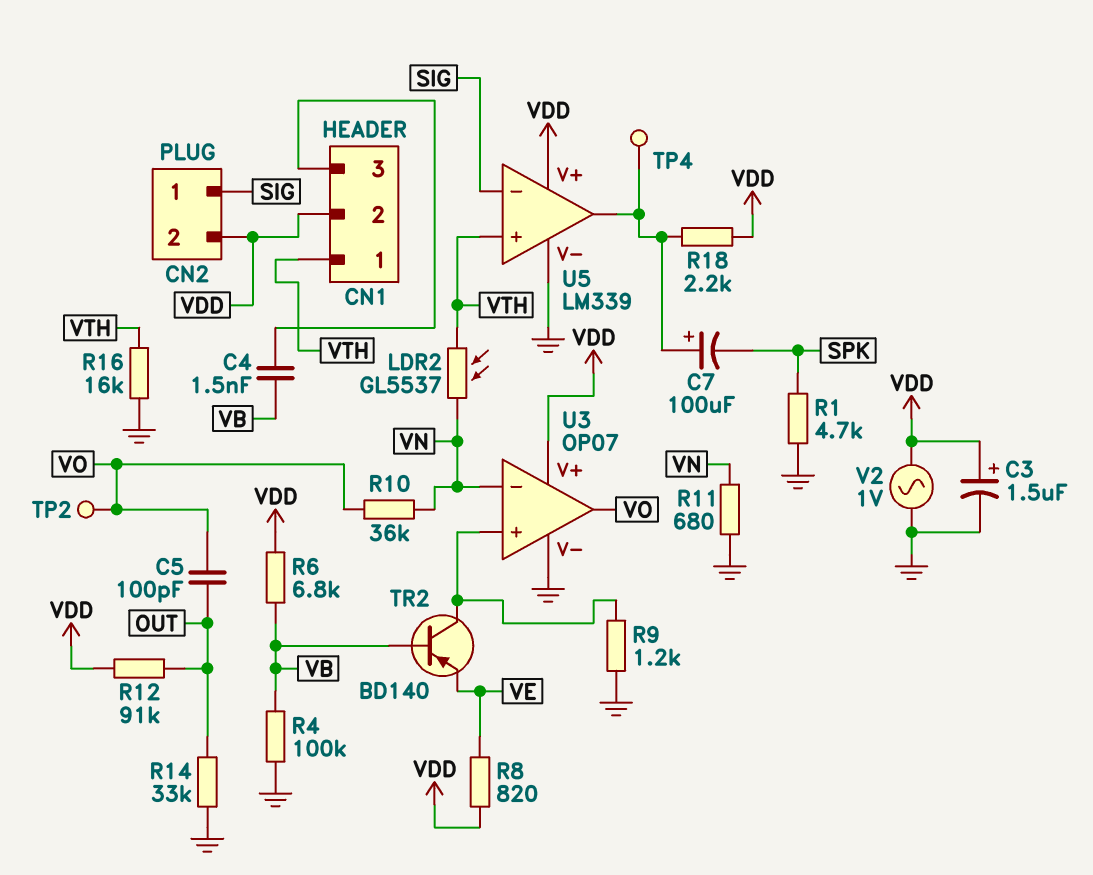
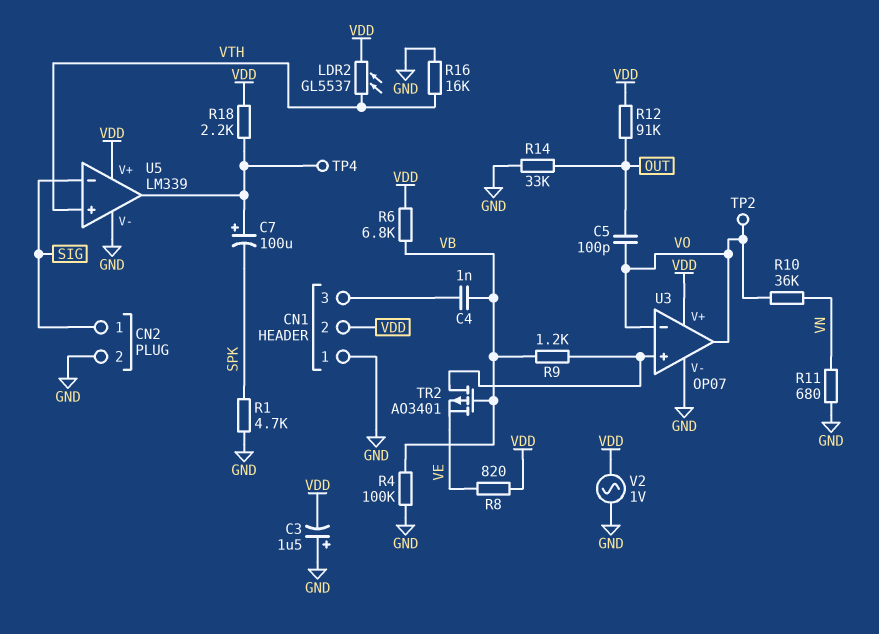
C3: 1.5uF (plus VDD, minus GND) -> 1.5uF (plus GND, minus VDD)
C4: 1.5nF (CN1/3, VB) -> 1nF (CN1/3, VB)
CN1 pin 1: VTH -> GND
CN2 pin 2: VDD -> GND
LDR2: GL5537 (VN, VTH) -> GL5537 (VDD, VTH)
R9: 1.2k (GND, U3/in+) -> 1.2k (U3/in+, VB)
TR2: PNP BD140 (B VB, C U3/in+, E VE) -> PMOS AO3401 (G VB, D U3/in+, S VE)
U3 pin in-: VN -> VO

